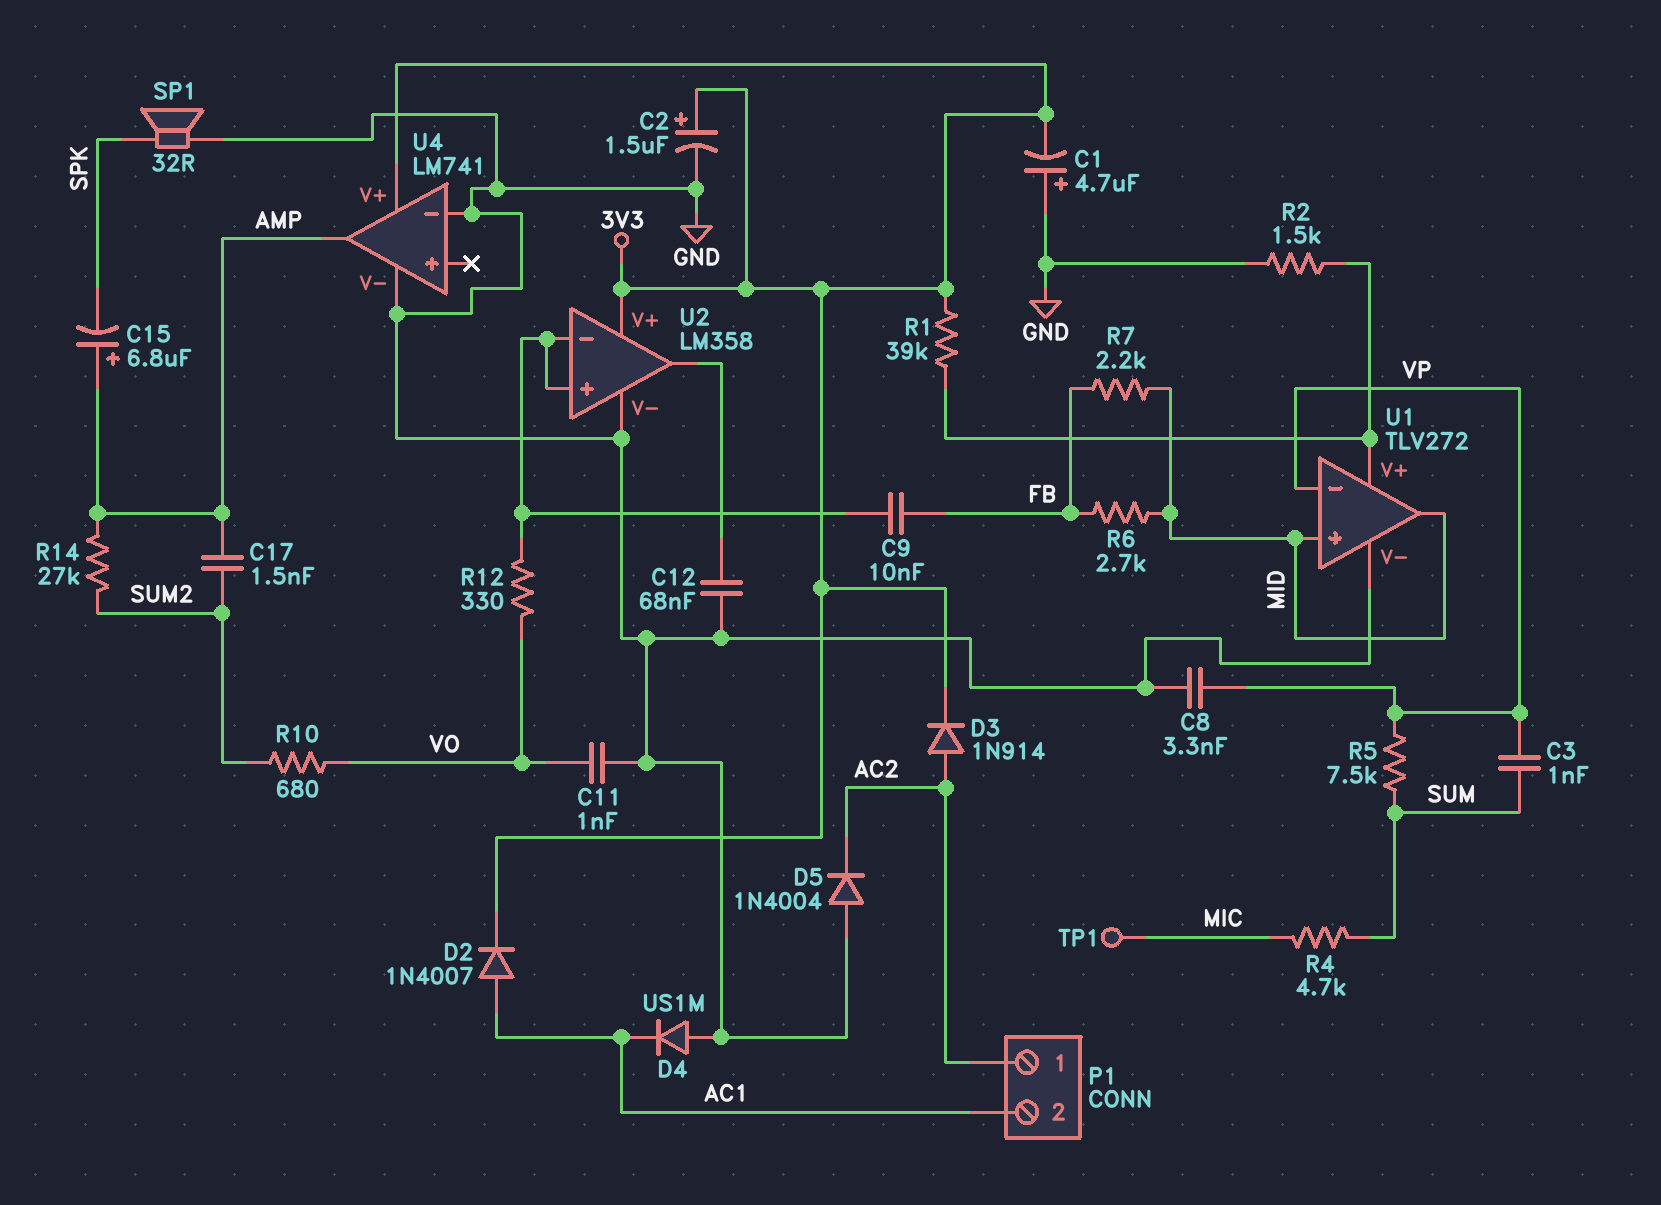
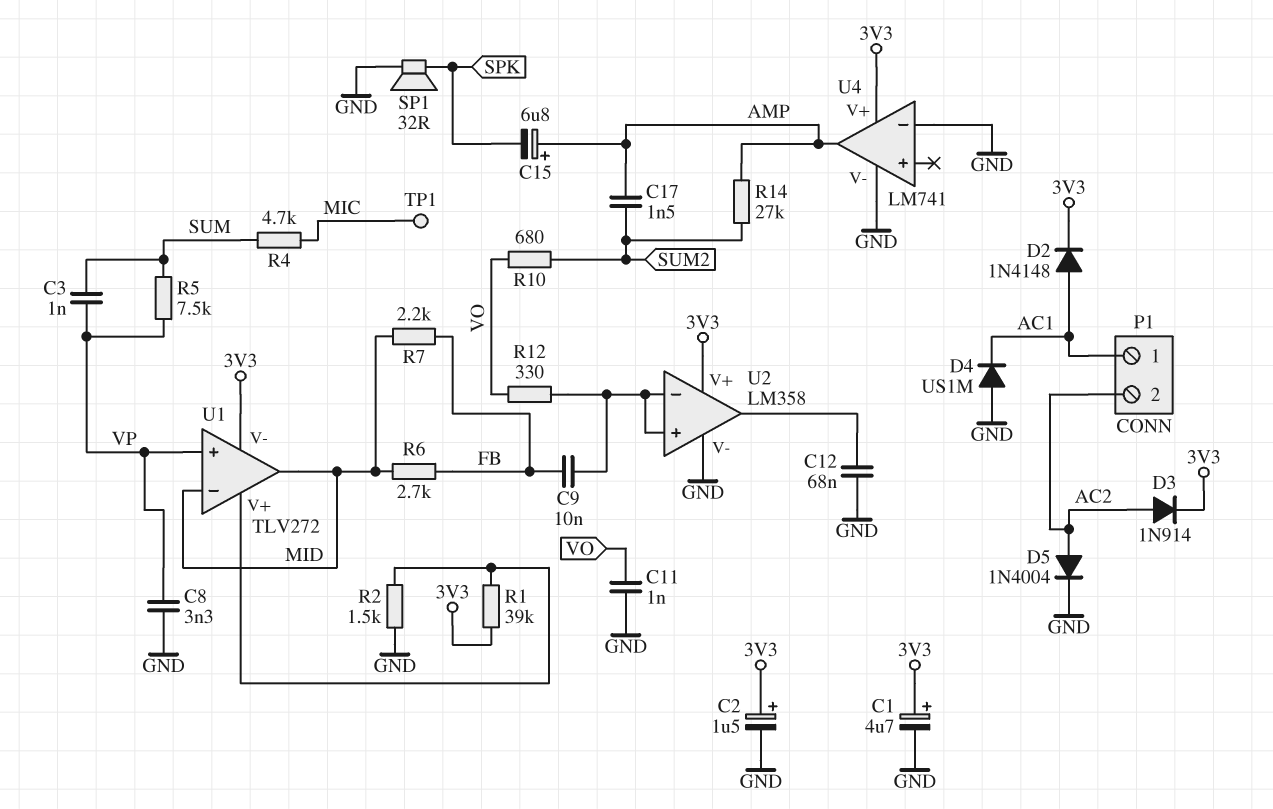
C1: 4.7uF (plus GND, minus 3V3) -> 4.7uF (plus 3V3, minus GND)
D2: diode 1N4007 (A AC1, K 3V3) -> diode 1N4148 (A AC1, K 3V3)
D5: diode 1N4004 (A GND, K AC2) -> diode 1N4004 (A AC2, K GND)
P1 pin 1: AC2 -> AC1
P1 pin 2: AC1 -> AC2
U1 pin V-: GND -> 3V3
U1 pin in+: MID -> VP
U1 pin in-: VP -> MID

